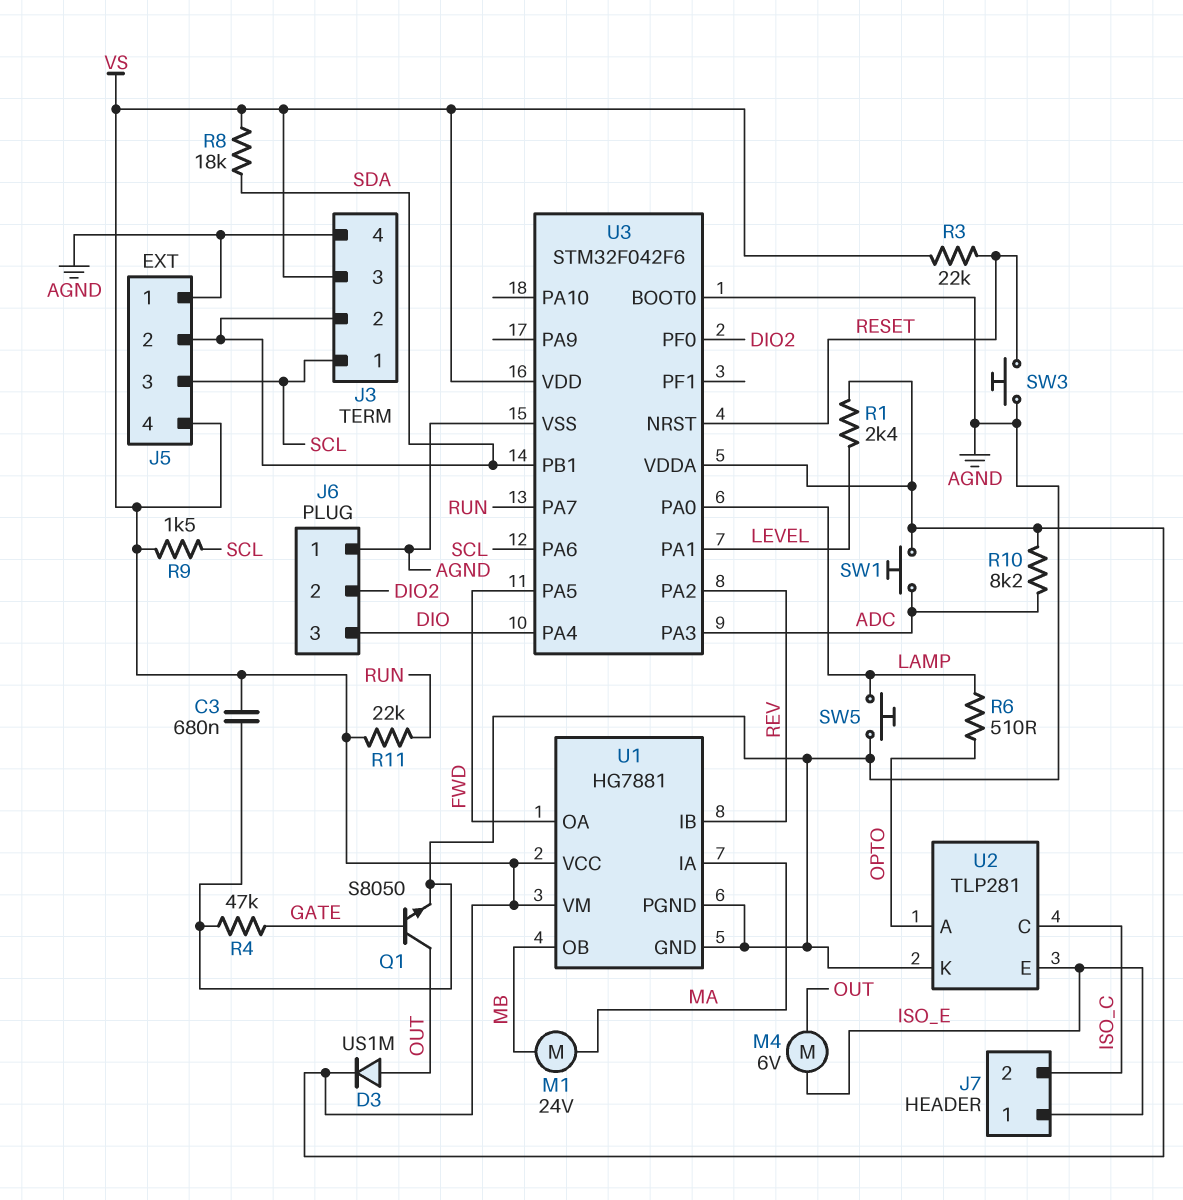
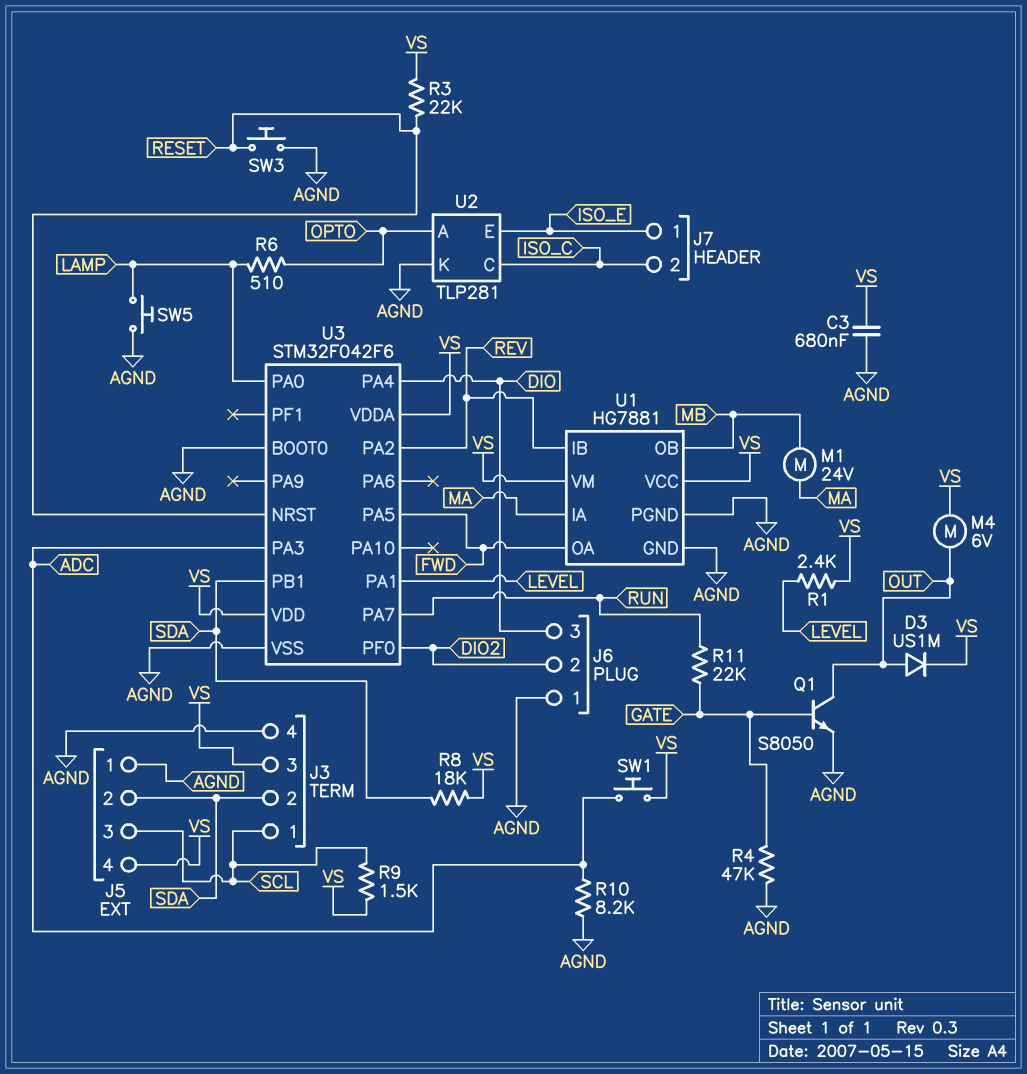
M4: motor 6V (ISO_E, OUT) -> motor 6V (OUT, VS)
R10: 8.2k (ADC, VS) -> 8.2k (ADC, AGND)
R11: 22k (RUN, VS) -> 22k (GATE, RUN)
U3 pin PA6: SCL -> none

